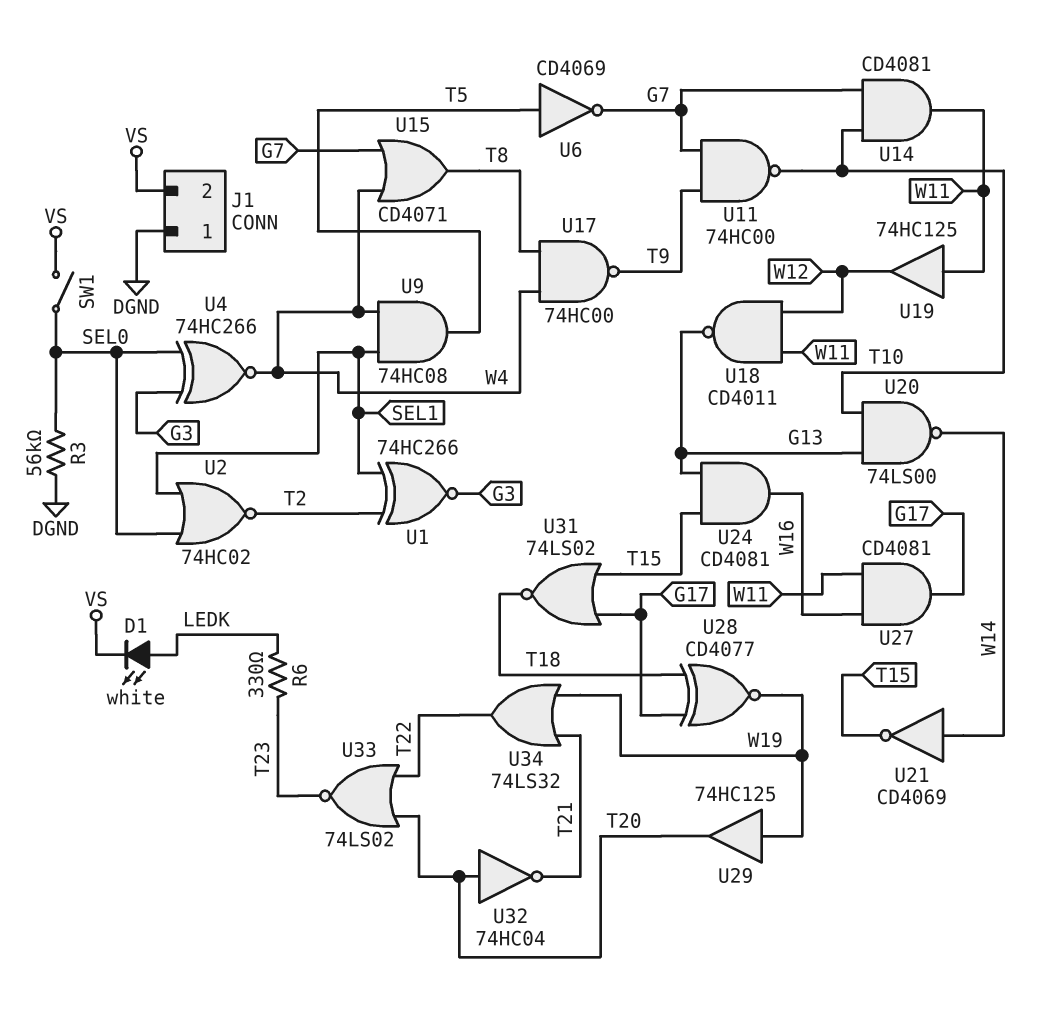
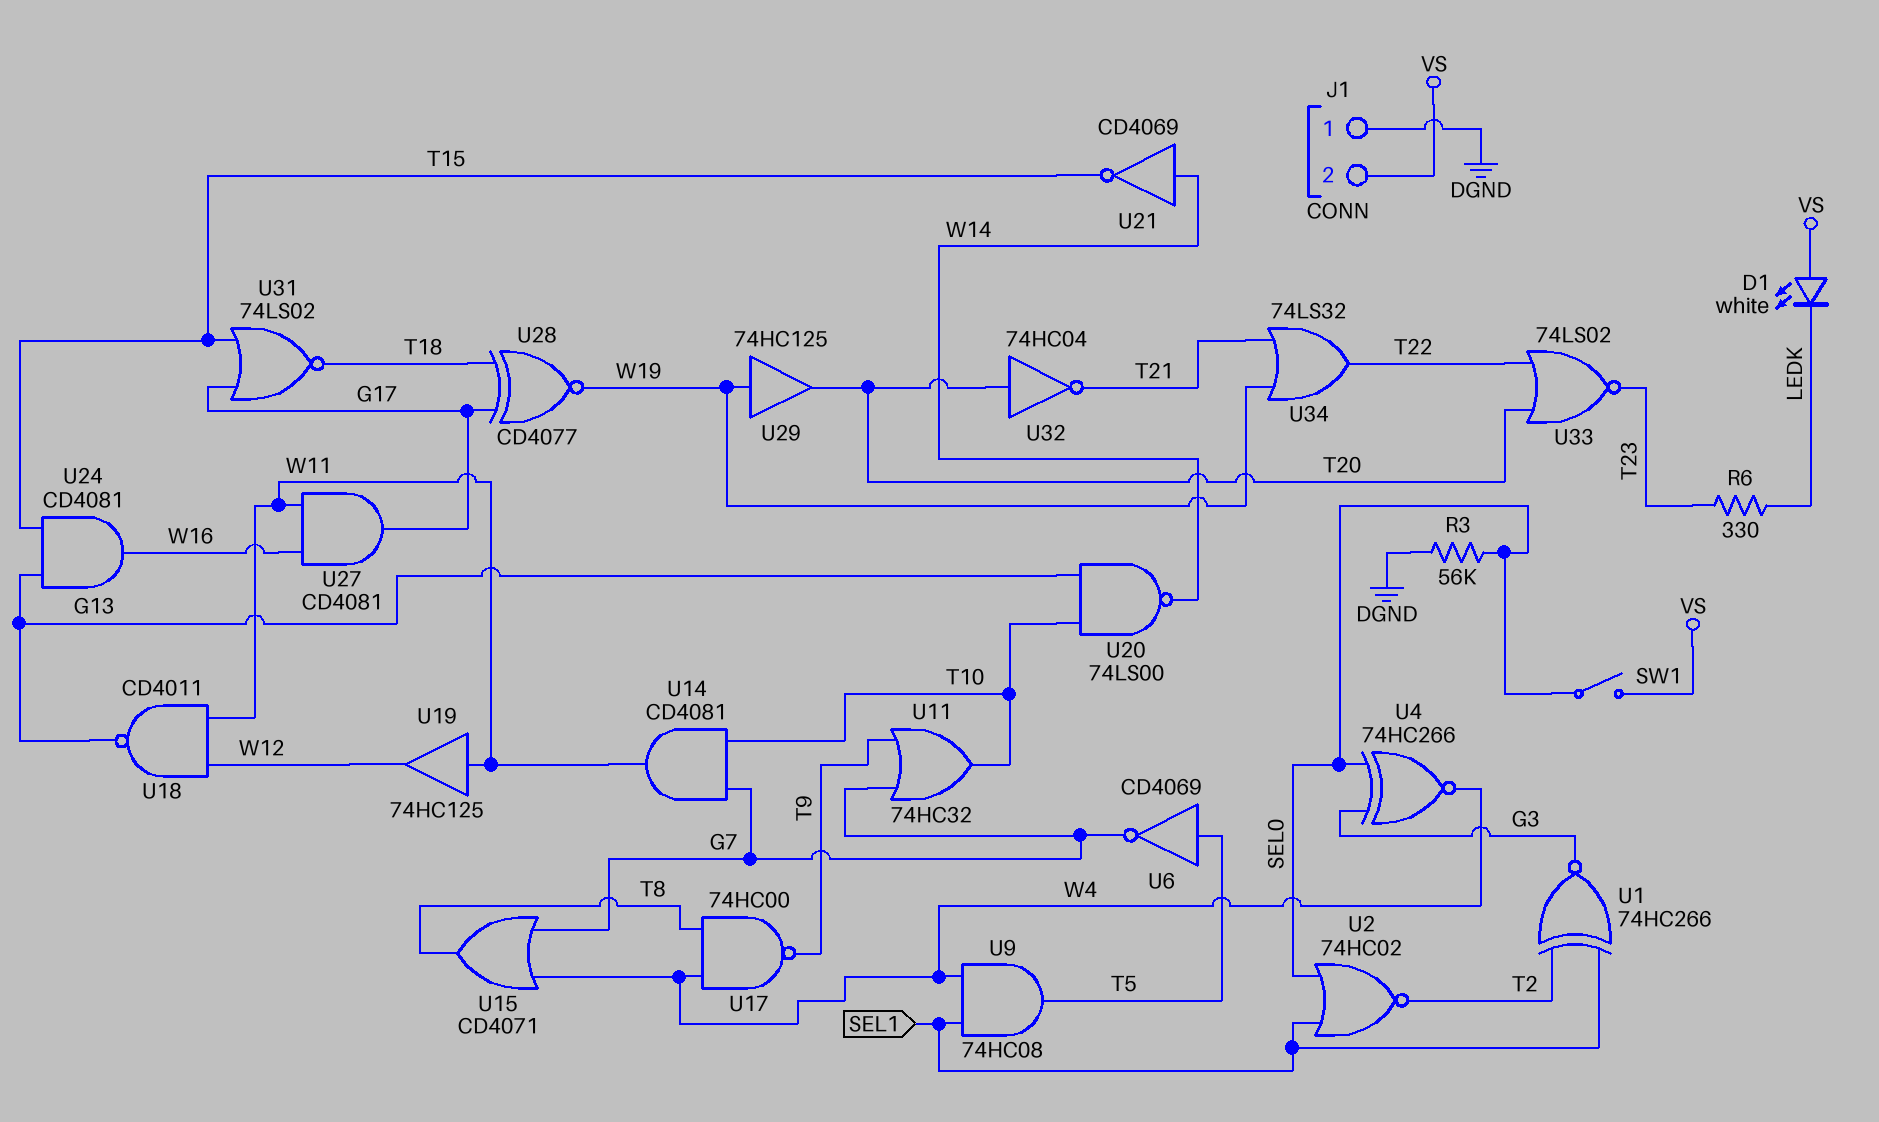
D1: LED white (A LEDK, K VS) -> LED white (A VS, K LEDK)
U11: NAND 74HC00 (in G7, in T9, out T10) -> OR 74HC32 (in G7, in T9, out T10)

